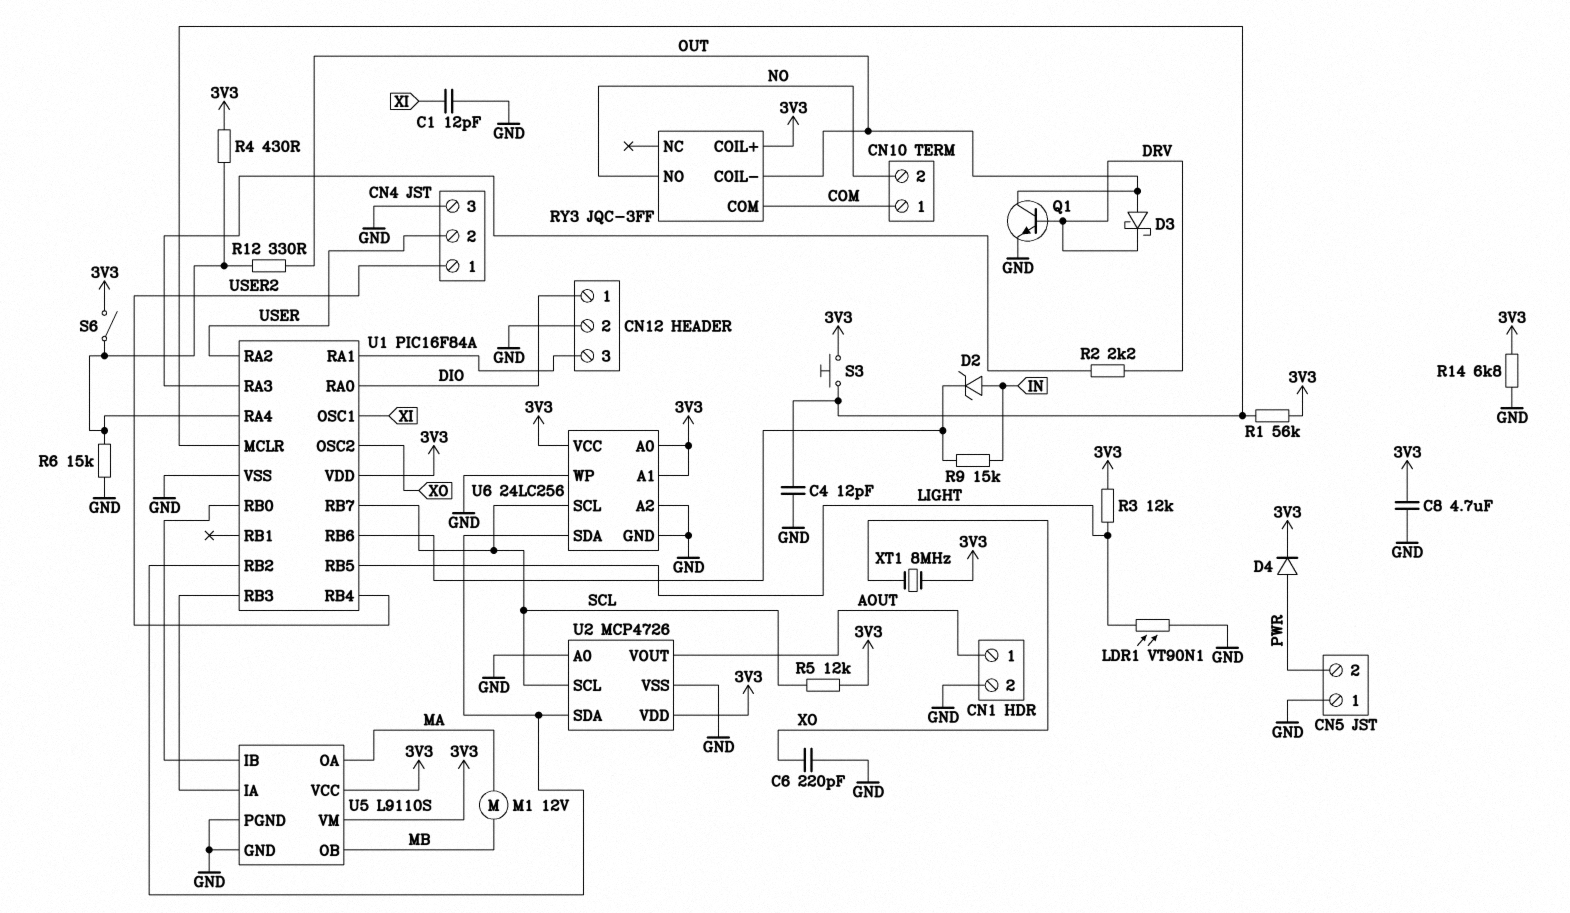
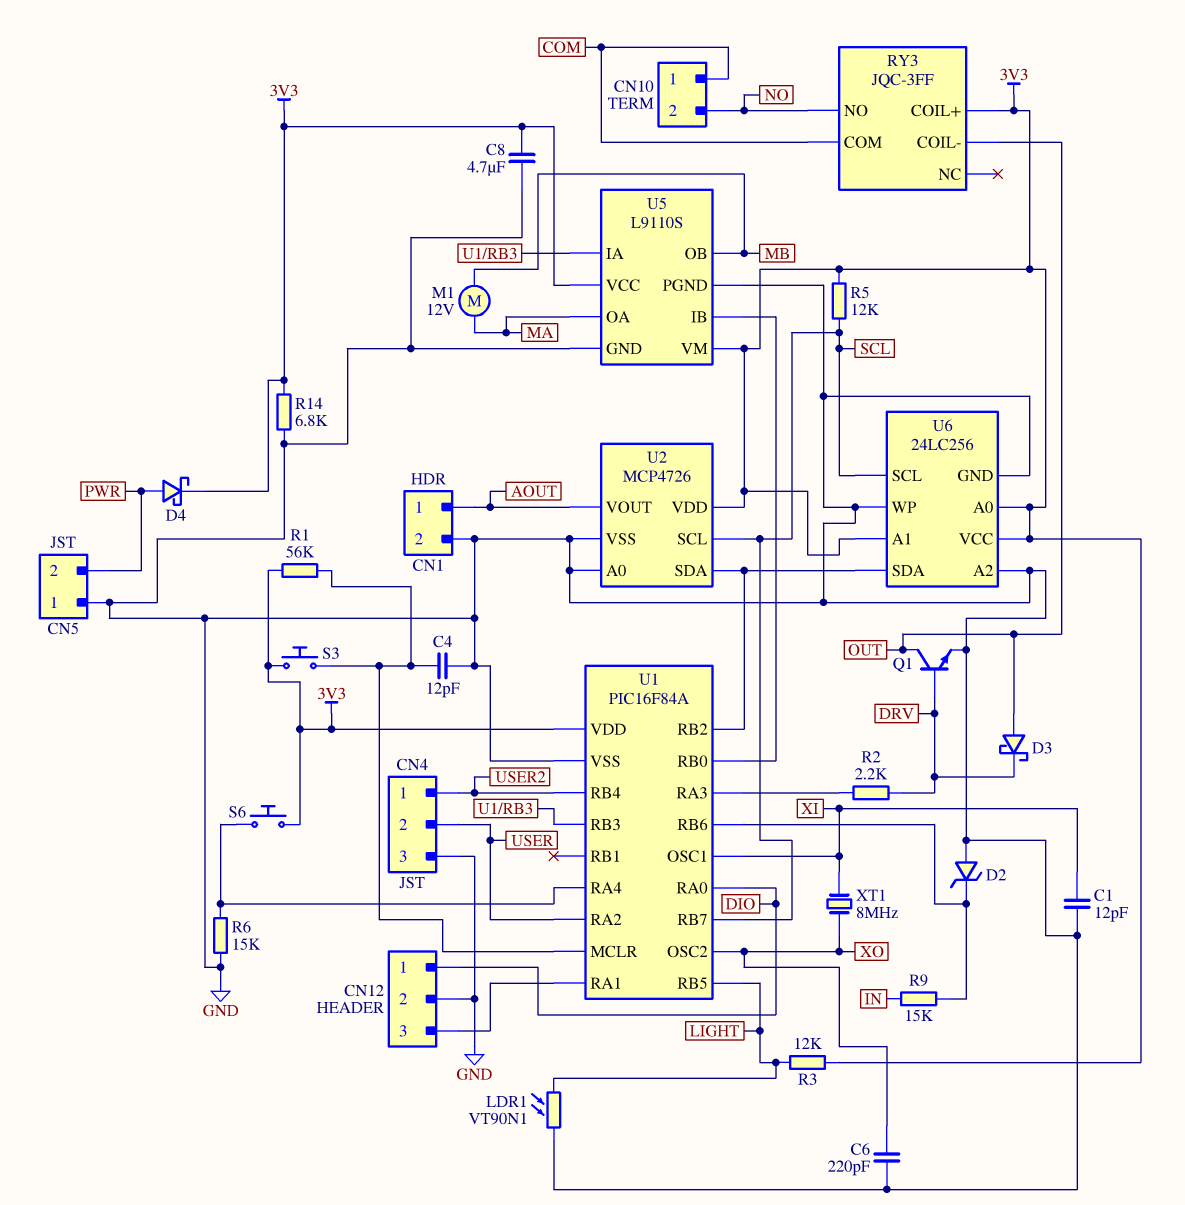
D2: zener (A IN, K U1/RB6) -> zener (A GND, K U1/RB6)
D4: diode (A PWR, K 3V3) -> schottky (A PWR, K 3V3)
R4: 430 (3V3, U1/RA4) -> none
R12: 330 (OUT, U1/RA4) -> none
S6: switch (3V3, U1/RA4) -> button (3V3, U1/RA4)
XT1: 8MHz (3V3, XO) -> 8MHz (XI, XO)

